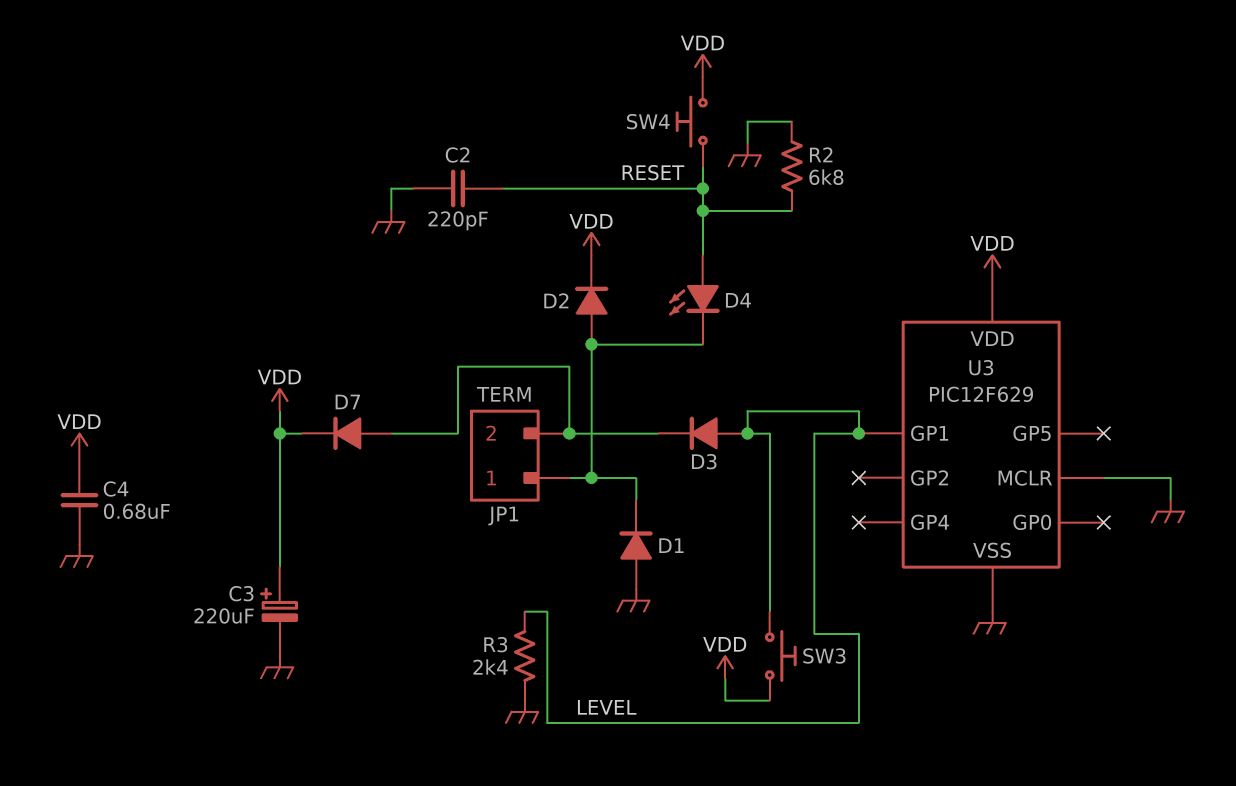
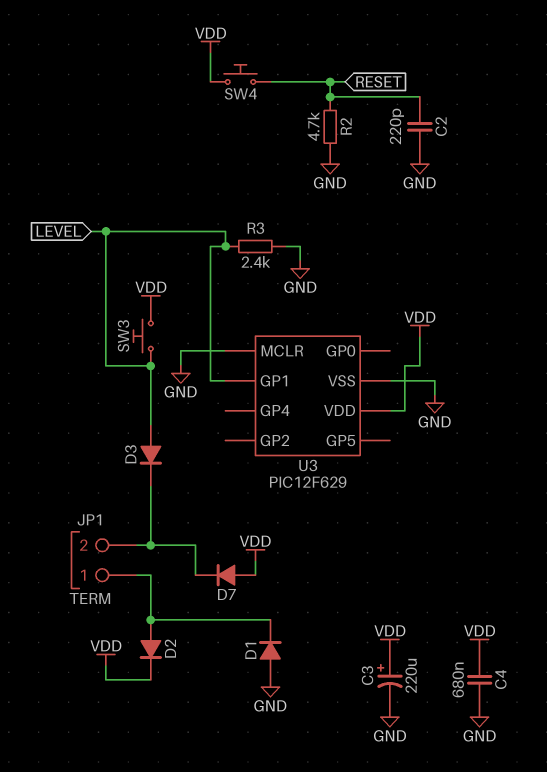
D4: LED (A RESET, K JP1/1) -> none
D7: diode (A JP1/2, K VDD) -> diode (A VDD, K JP1/2)
R2: 6.8k (GND, RESET) -> 4.7k (GND, RESET)

